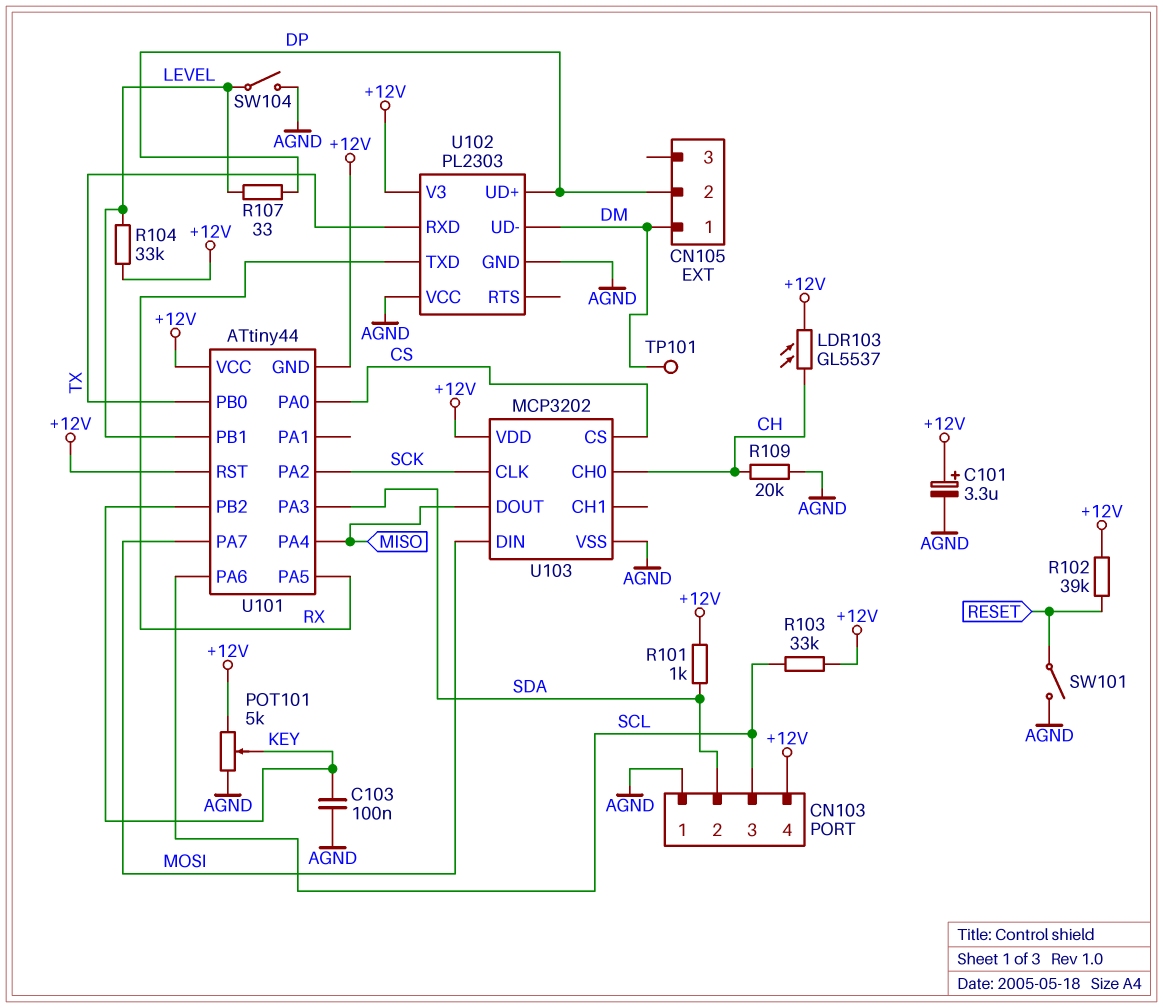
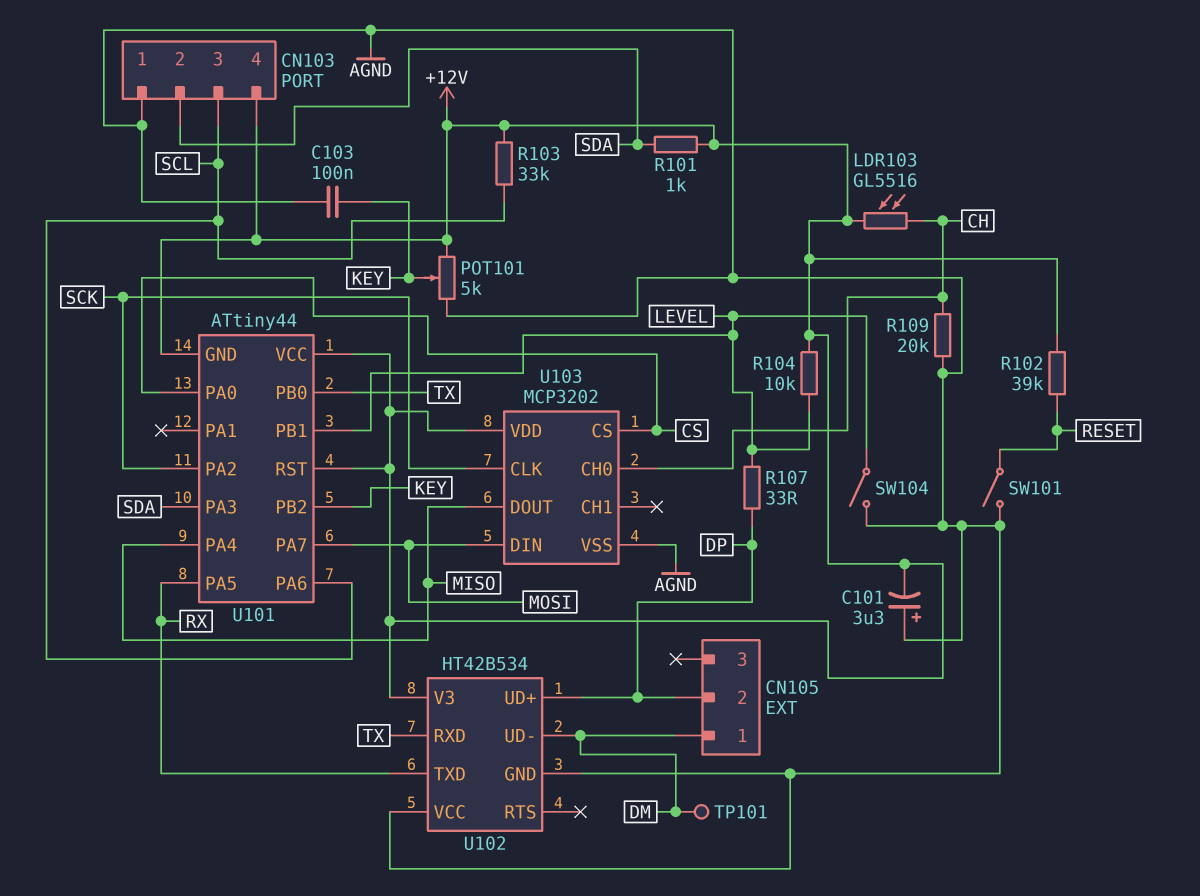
C101: 3.3uF (plus +12V, minus AGND) -> 3.3uF (plus AGND, minus +12V)
LDR103: GL5537 (+12V, CH) -> GL5516 (+12V, CH)
R104: 33k (+12V, LEVEL) -> 10k (+12V, LEVEL)
U102: PL2303 -> HT42B534

